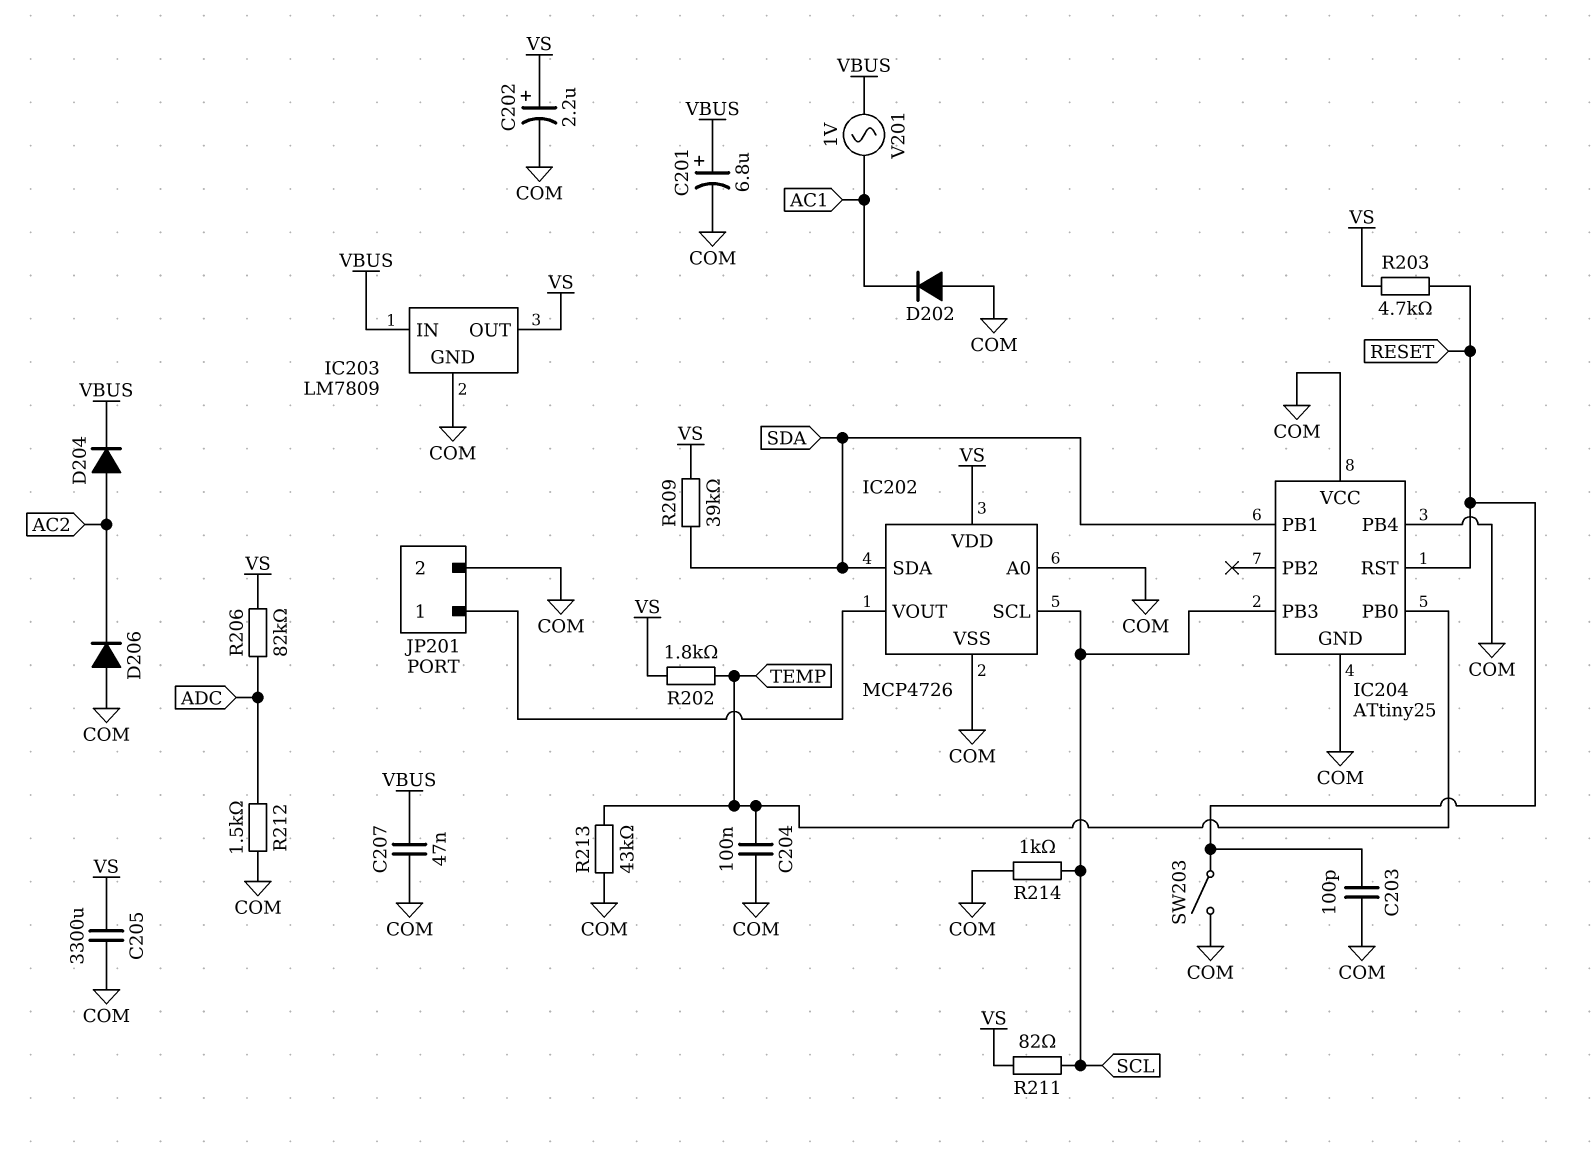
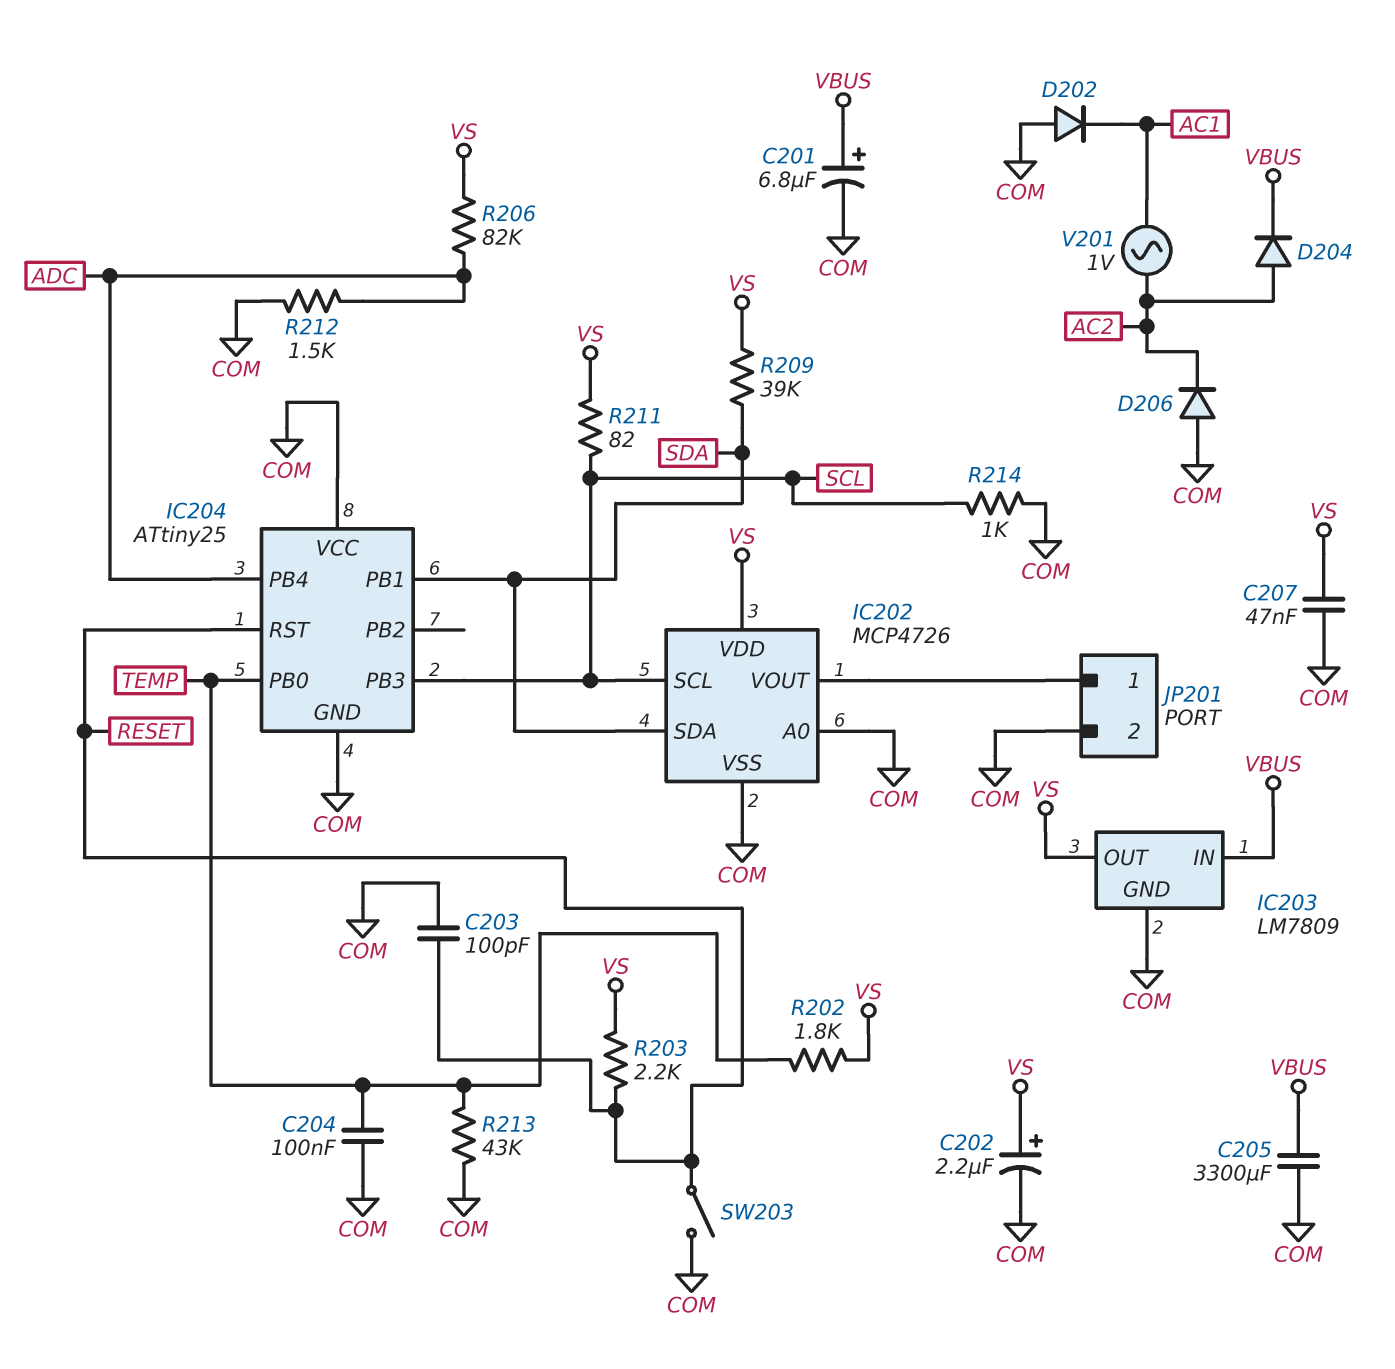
C205: 3300uF (COM, VS) -> 3300uF (COM, VBUS)
C207: 47nF (COM, VBUS) -> 47nF (COM, VS)
IC204 pin PB4: COM -> ADC
R203: 4.7k (RESET, VS) -> 2.2k (RESET, VS)
V201: AC 1V (AC1, VBUS) -> AC 1V (AC1, AC2)

